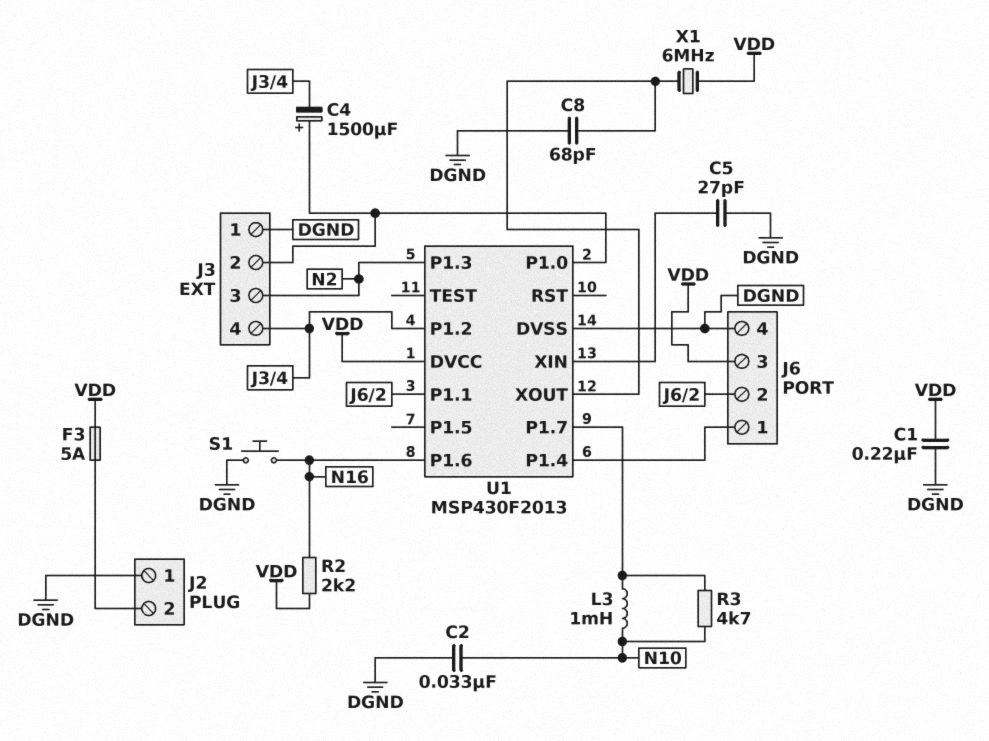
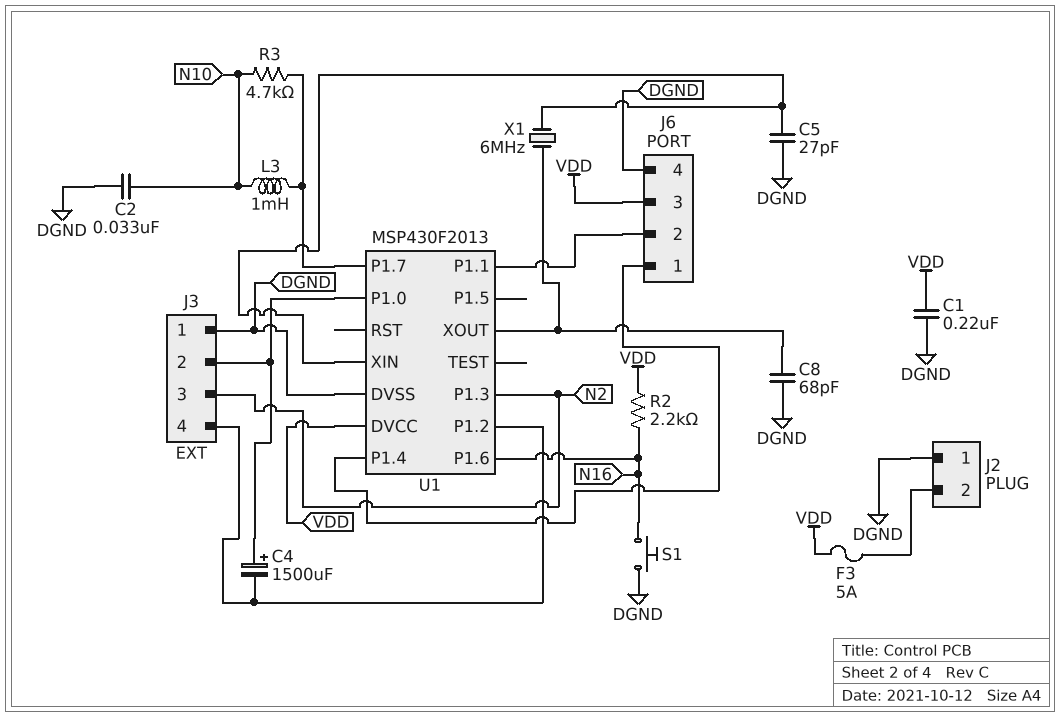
X1: 6MHz (U1/XOUT, VDD) -> 6MHz (U1/XIN, U1/XOUT)

